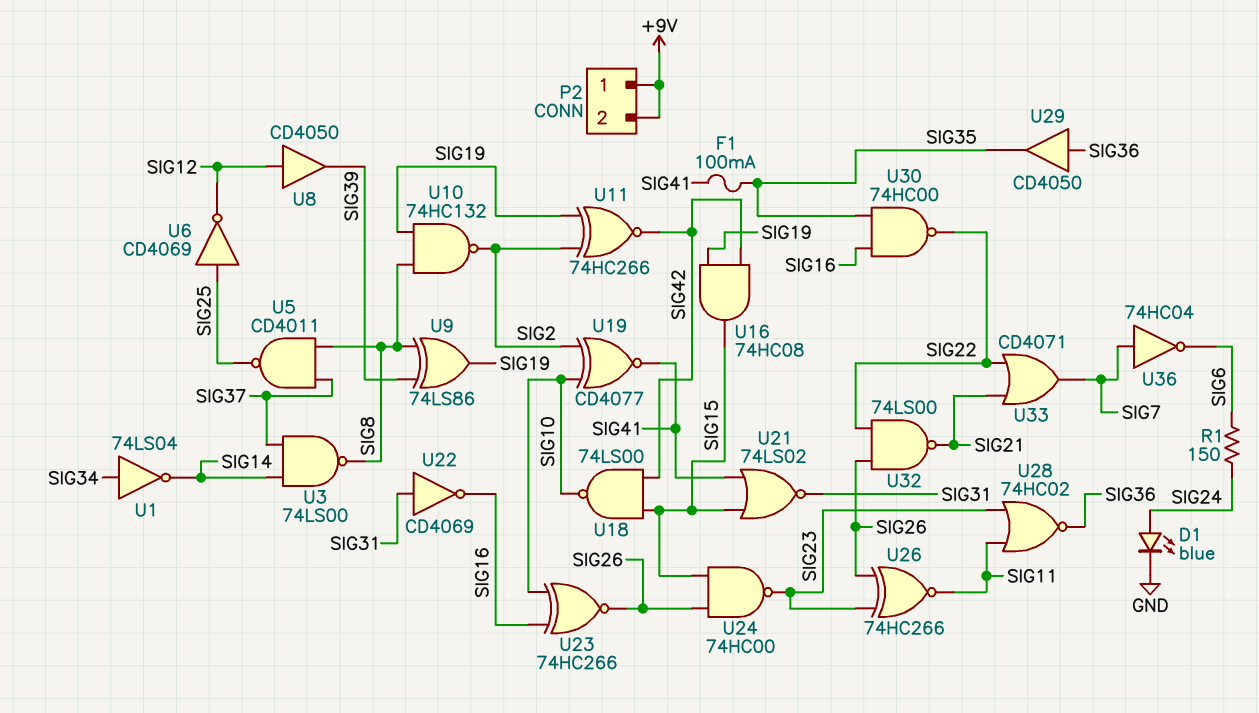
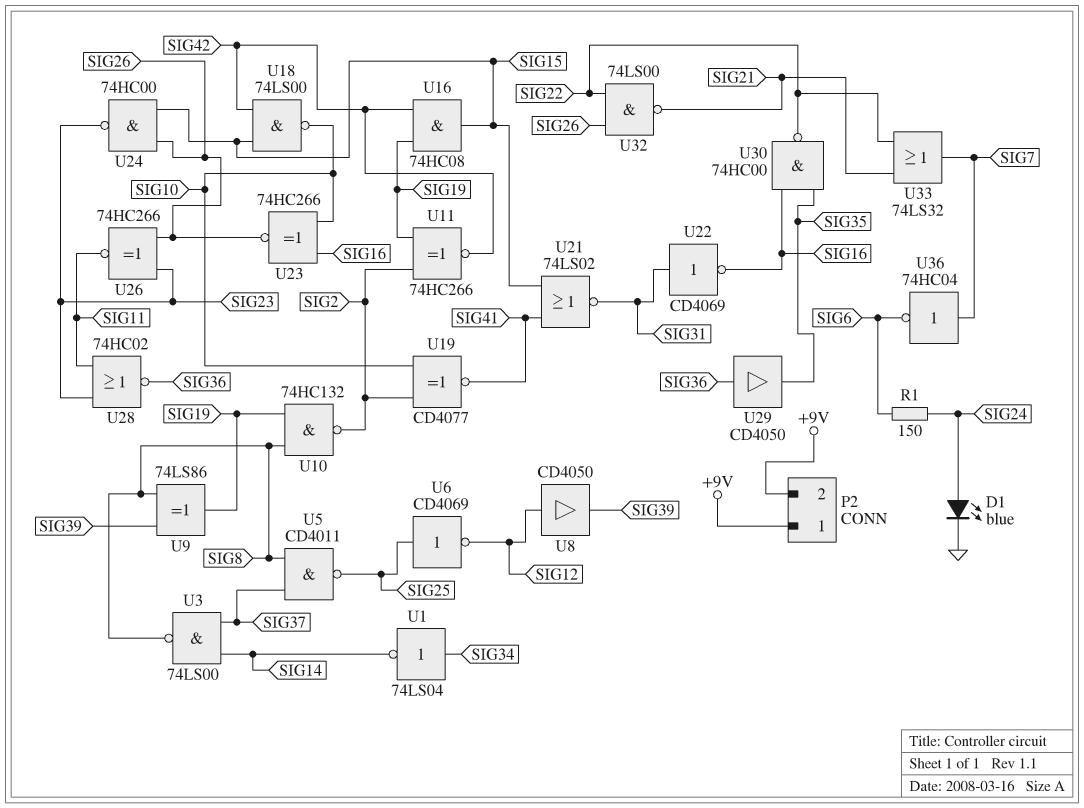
F1: 100mA (SIG35, SIG41) -> none
U33: OR CD4071 (in SIG21, in SIG22, out SIG7) -> OR 74LS32 (in SIG21, in SIG22, out SIG7)

